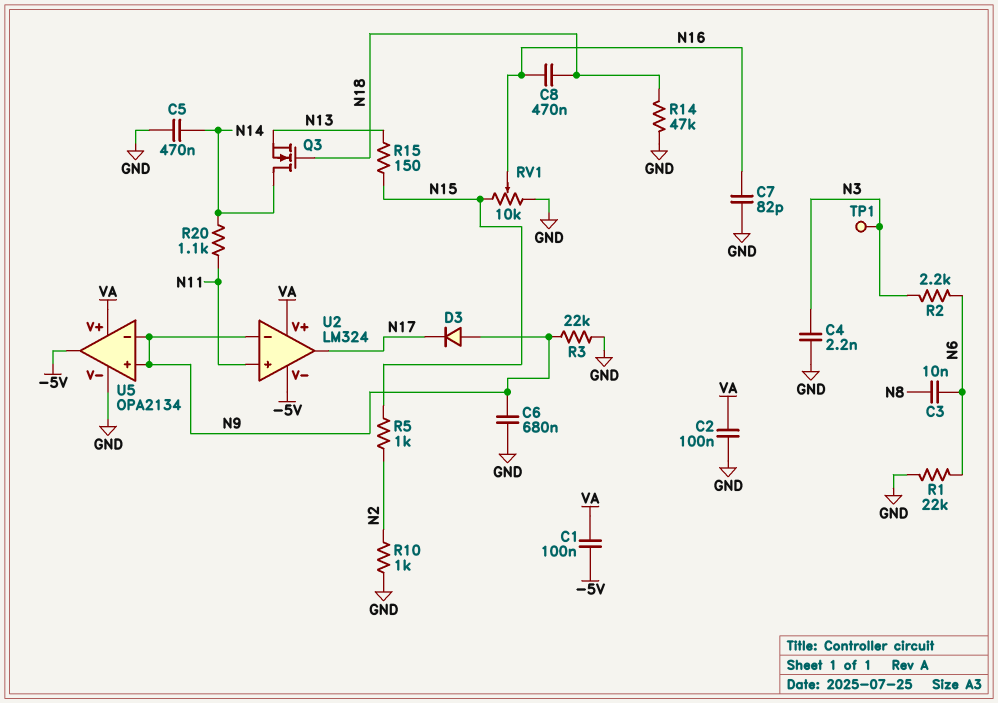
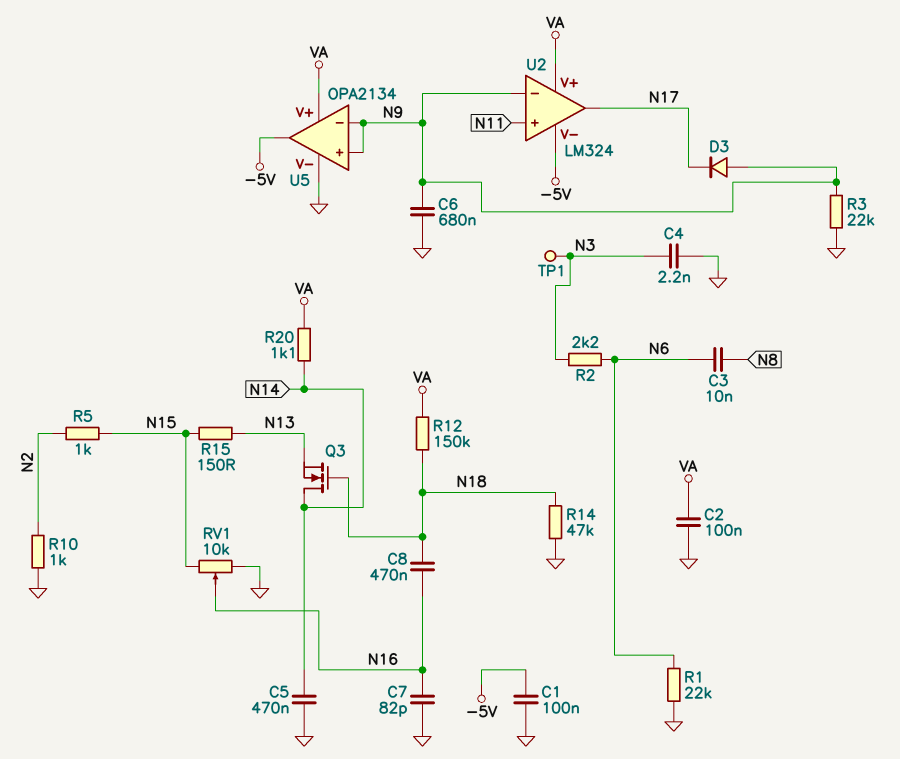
C1: 100nF (-5V, VA) -> 100nF (-5V, GND)
R12: none -> 150k (N18, VA)
R20: 1.1k (N11, N14) -> 1.1k (N14, VA)

